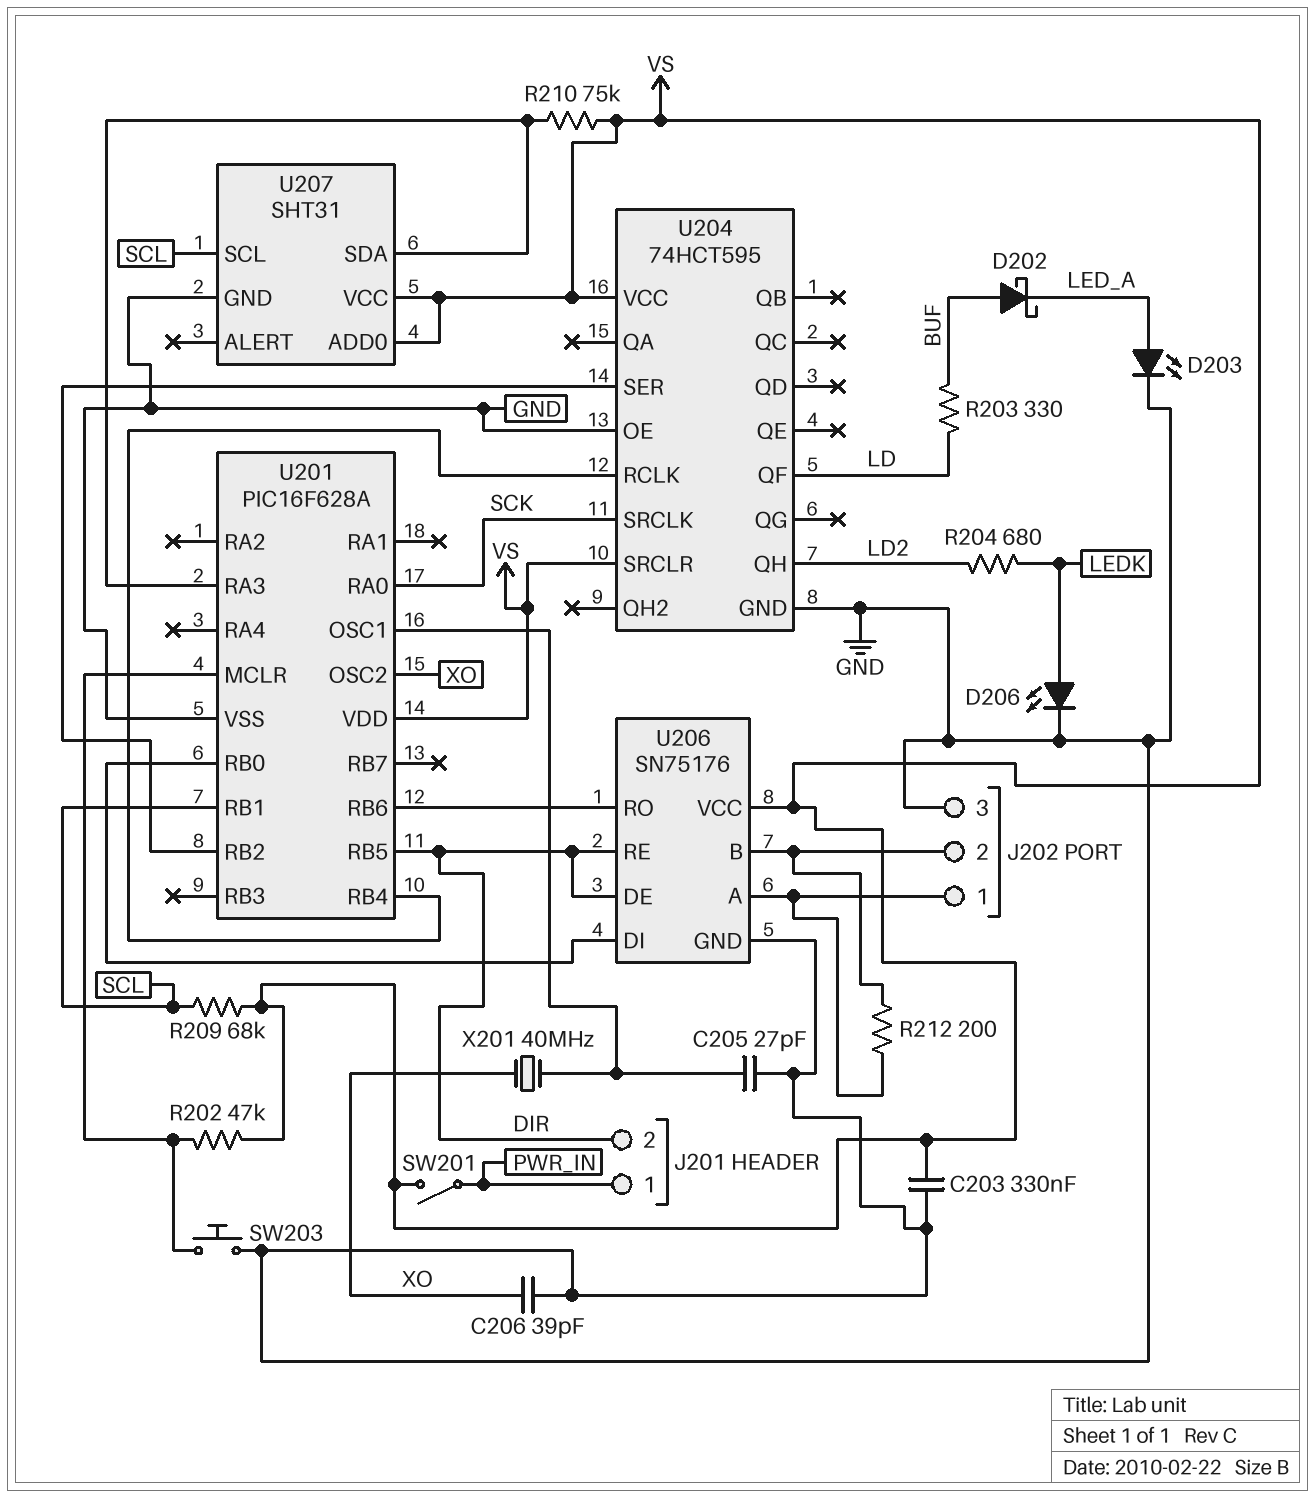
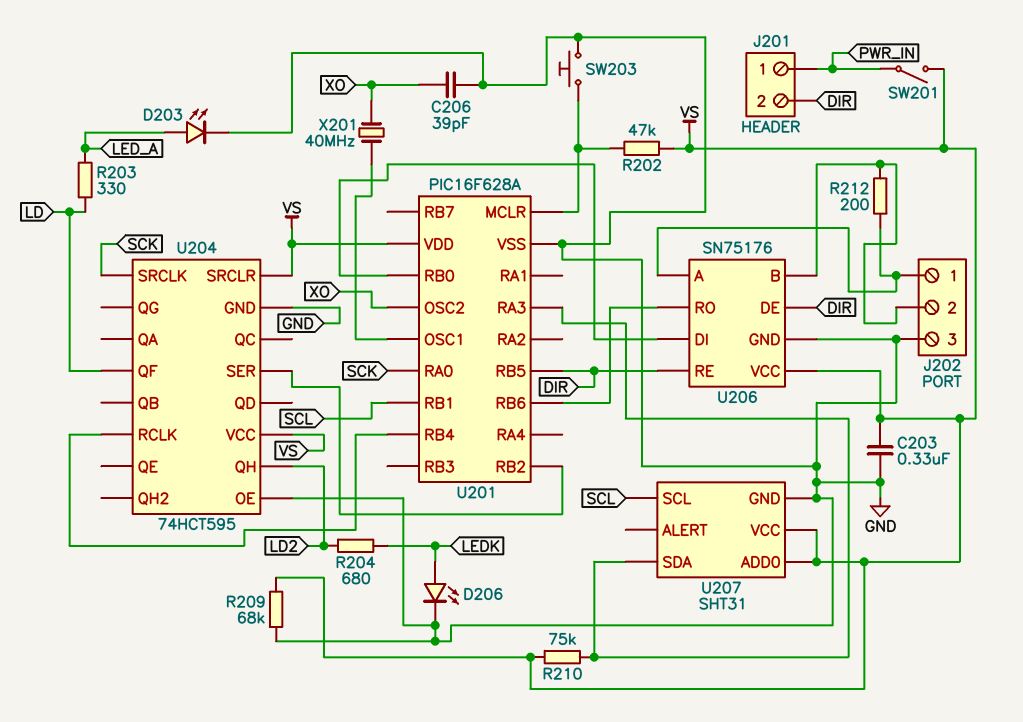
C205: 27pF (GND, U201/OSC1) -> none
D202: schottky (A BUF, K LED_A) -> none
R203: 330 (BUF, LD) -> 330 (LD, LED_A)
R209: 68k (SCL, VS) -> 68k (GND, VS)

